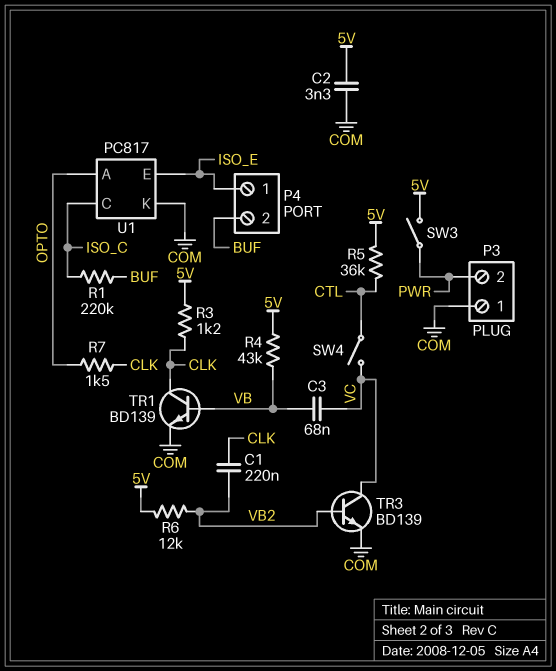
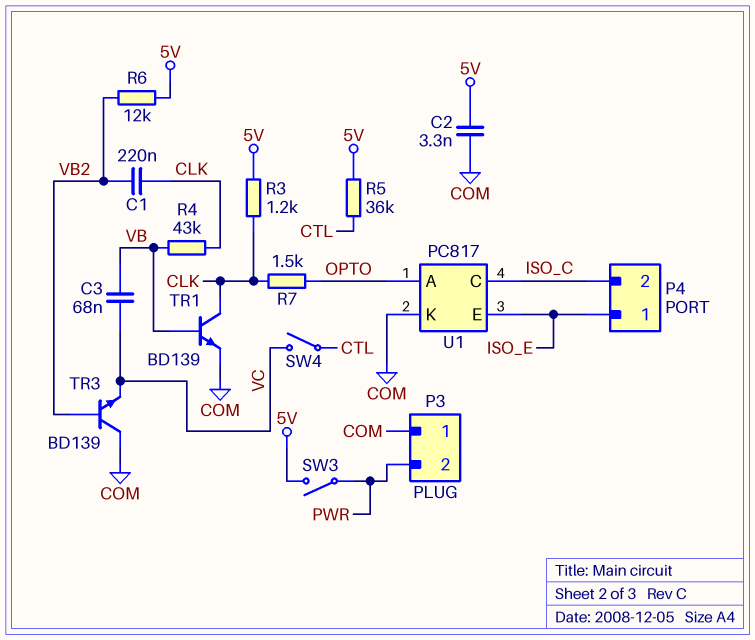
P4 pin 2: BUF -> ISO_C
R1: 220k (BUF, ISO_C) -> none
R4: 43k (5V, VB) -> 43k (CLK, VB)
TR3: NPN BD139 (B VB2, C VC, E COM) -> NPN BD139 (B VB2, C COM, E VC)

